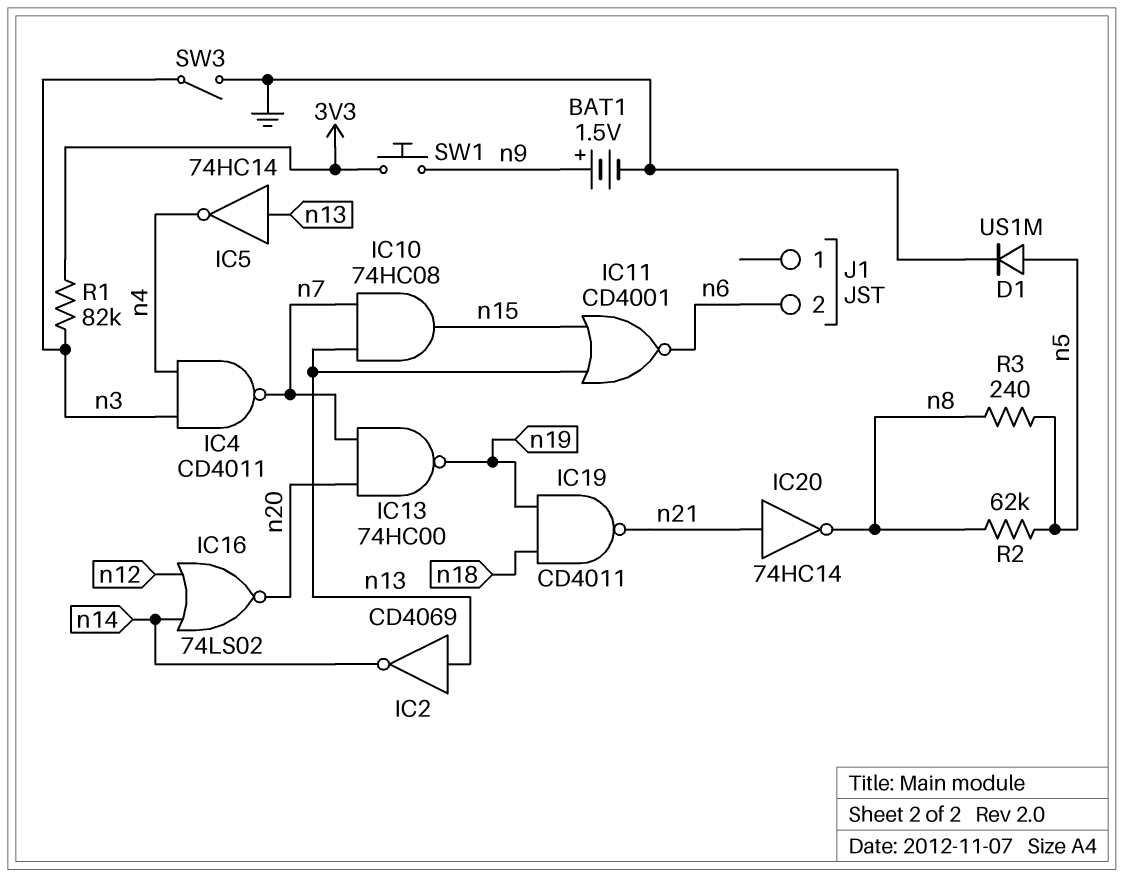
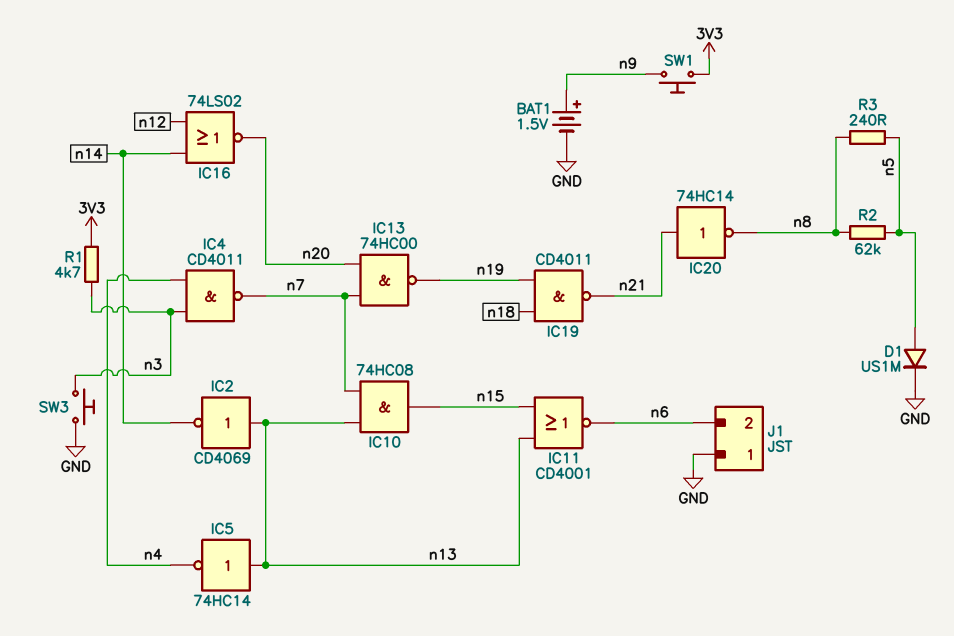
J1 pin 1: none -> GND
R1: 82k (3V3, n3) -> 4.7k (3V3, n3)
SW3: switch (GND, n3) -> button (GND, n3)

